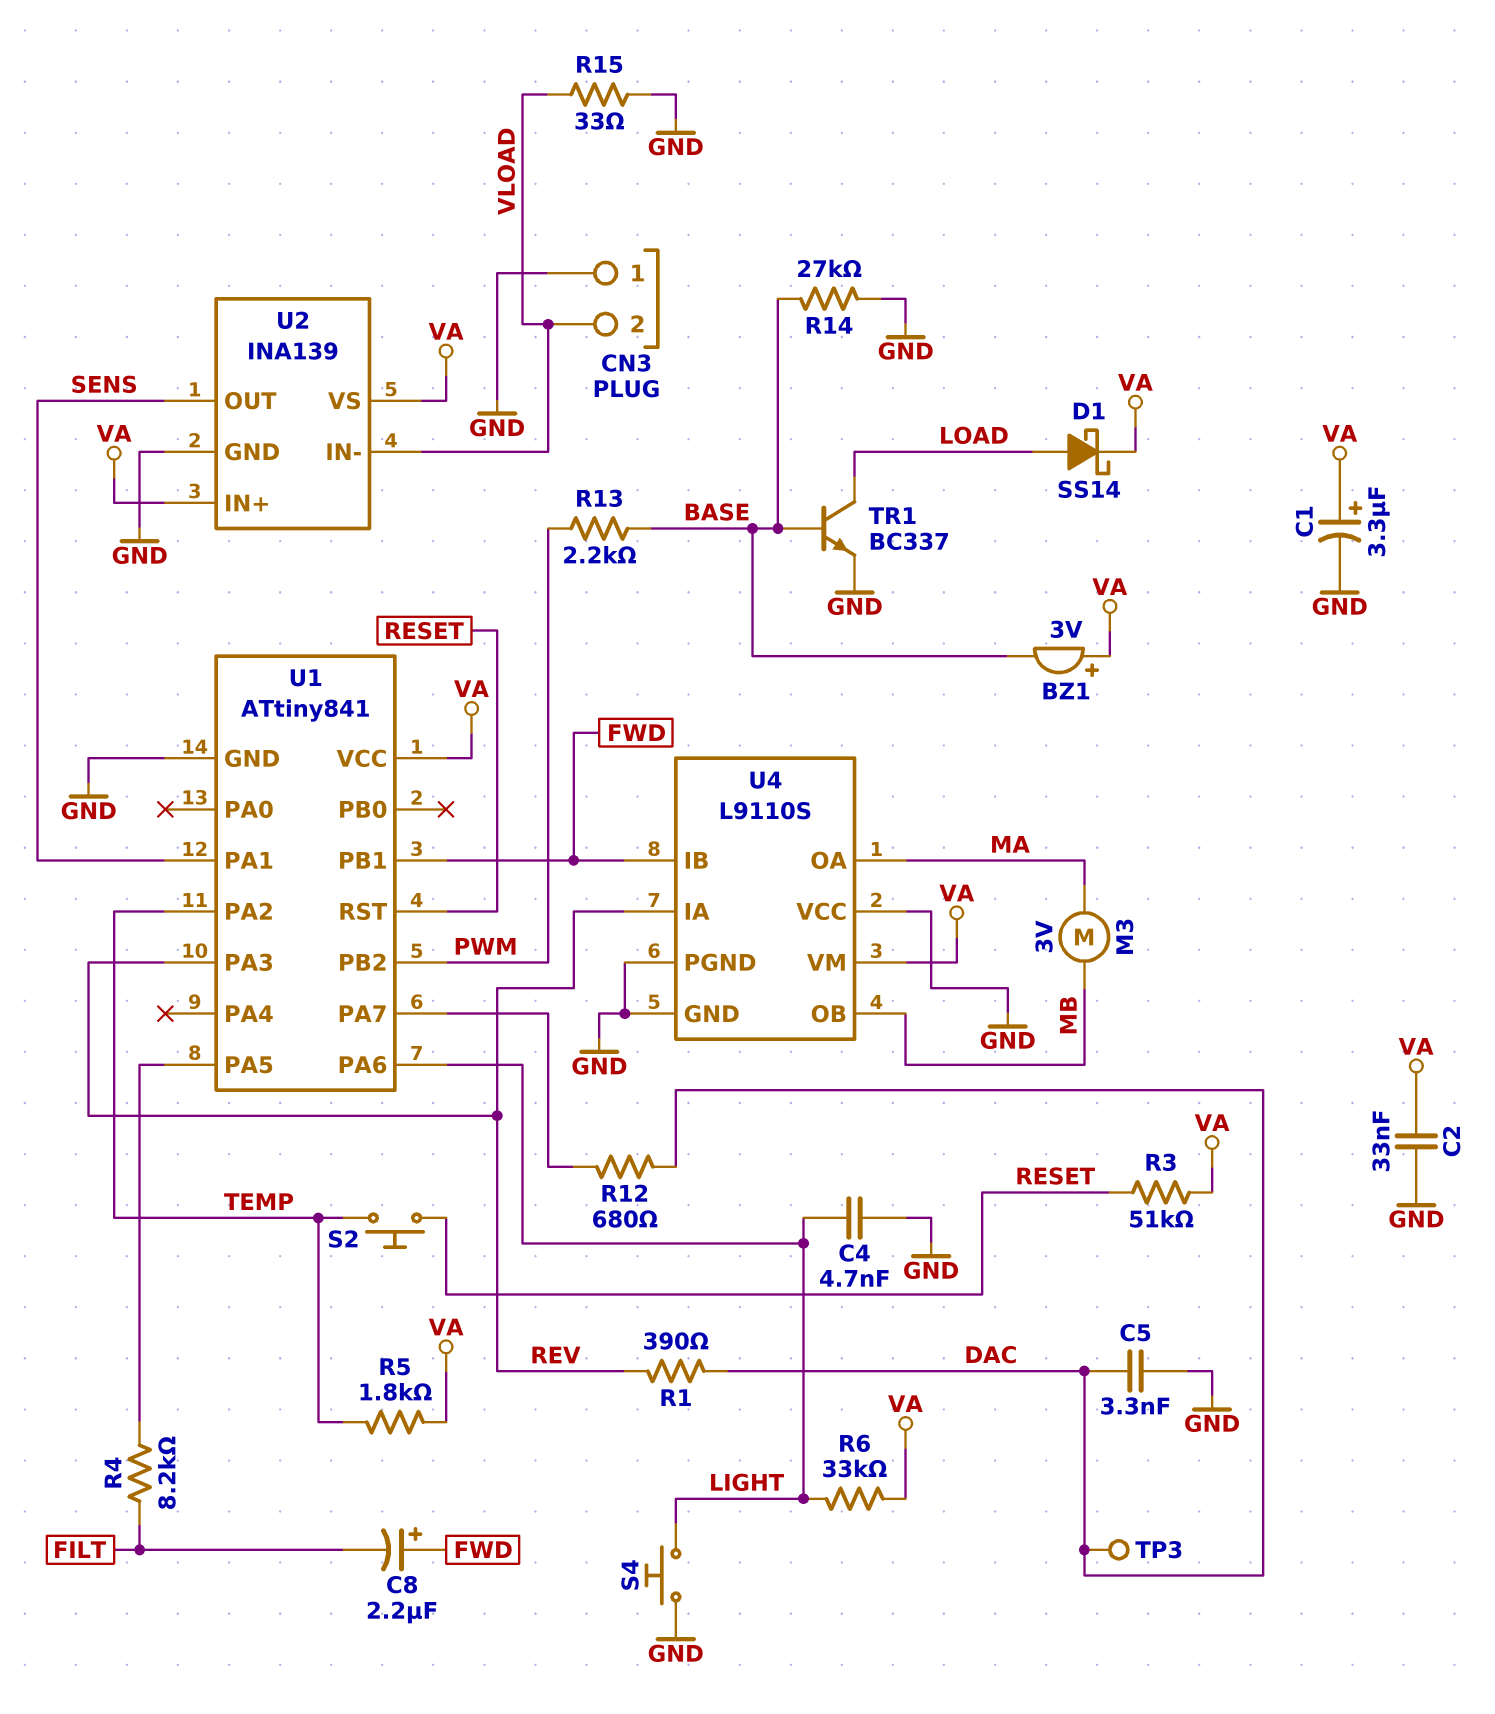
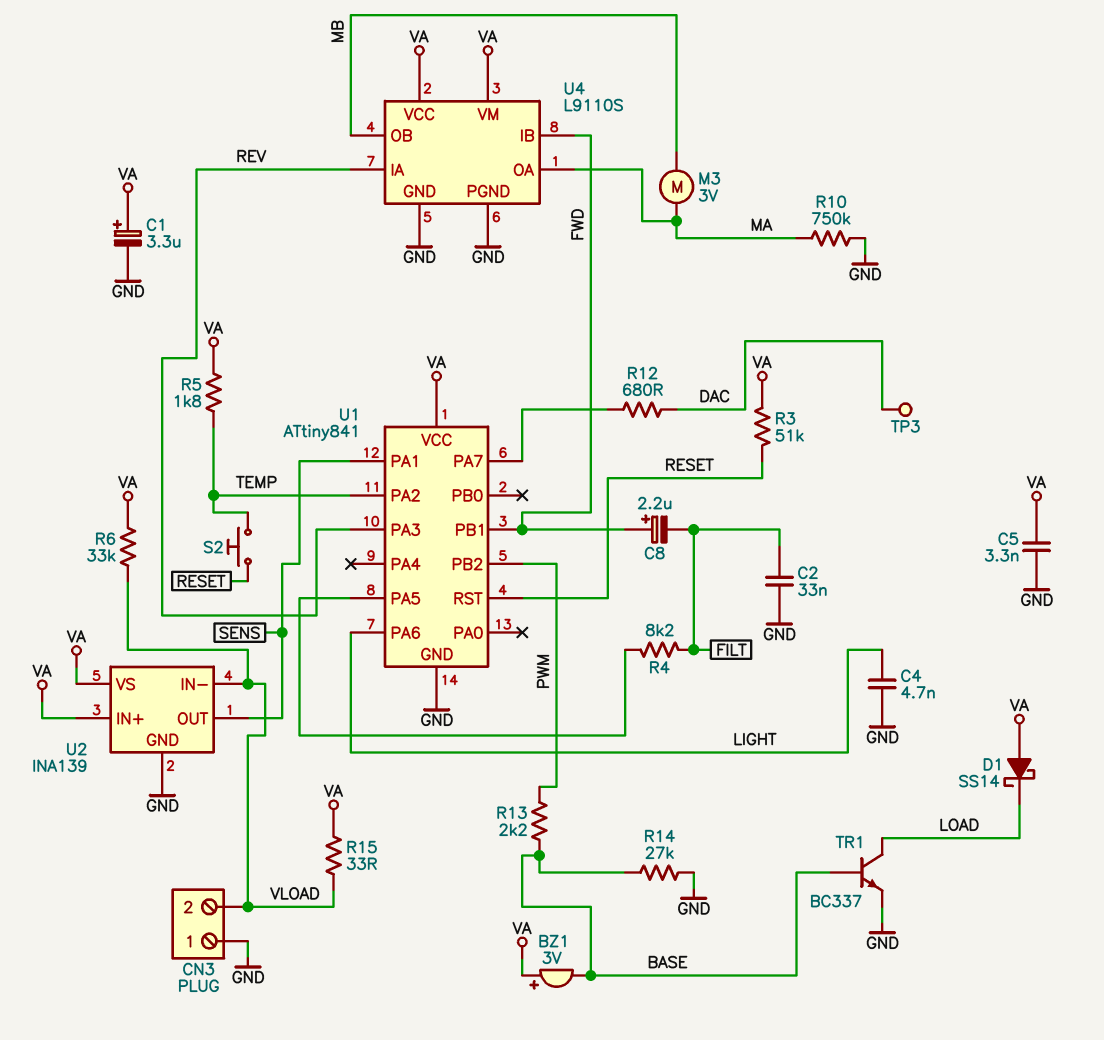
C2: 33nF (GND, VA) -> 33nF (FILT, GND)
C5: 3.3nF (DAC, GND) -> 3.3nF (GND, VA)
D1: schottky SS14 (A LOAD, K VA) -> schottky SS14 (A VA, K LOAD)
R1: 390 (DAC, REV) -> none
R6: 33k (LIGHT, VA) -> 33k (VA, VLOAD)
R10: none -> 750k (GND, MA)
R15: 33 (GND, VLOAD) -> 33 (VA, VLOAD)
S4: button (GND, LIGHT) -> none
U4 pin VCC: GND -> VA

